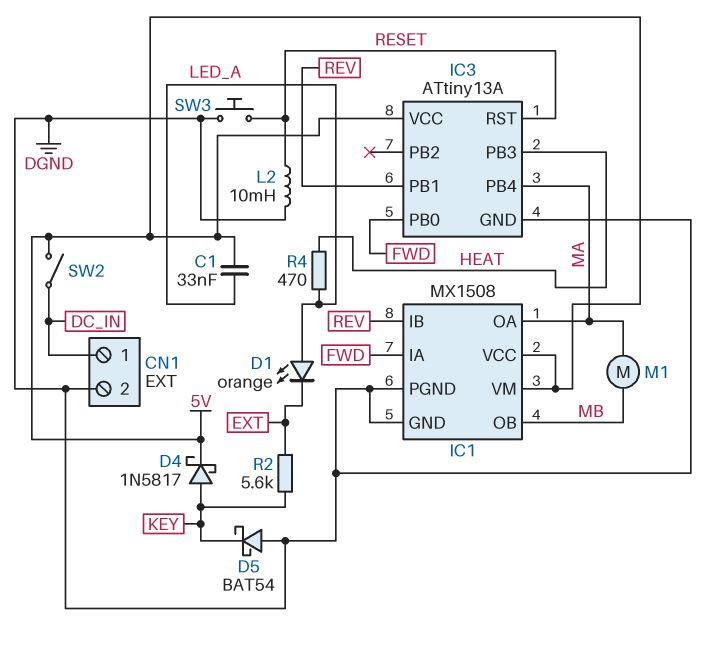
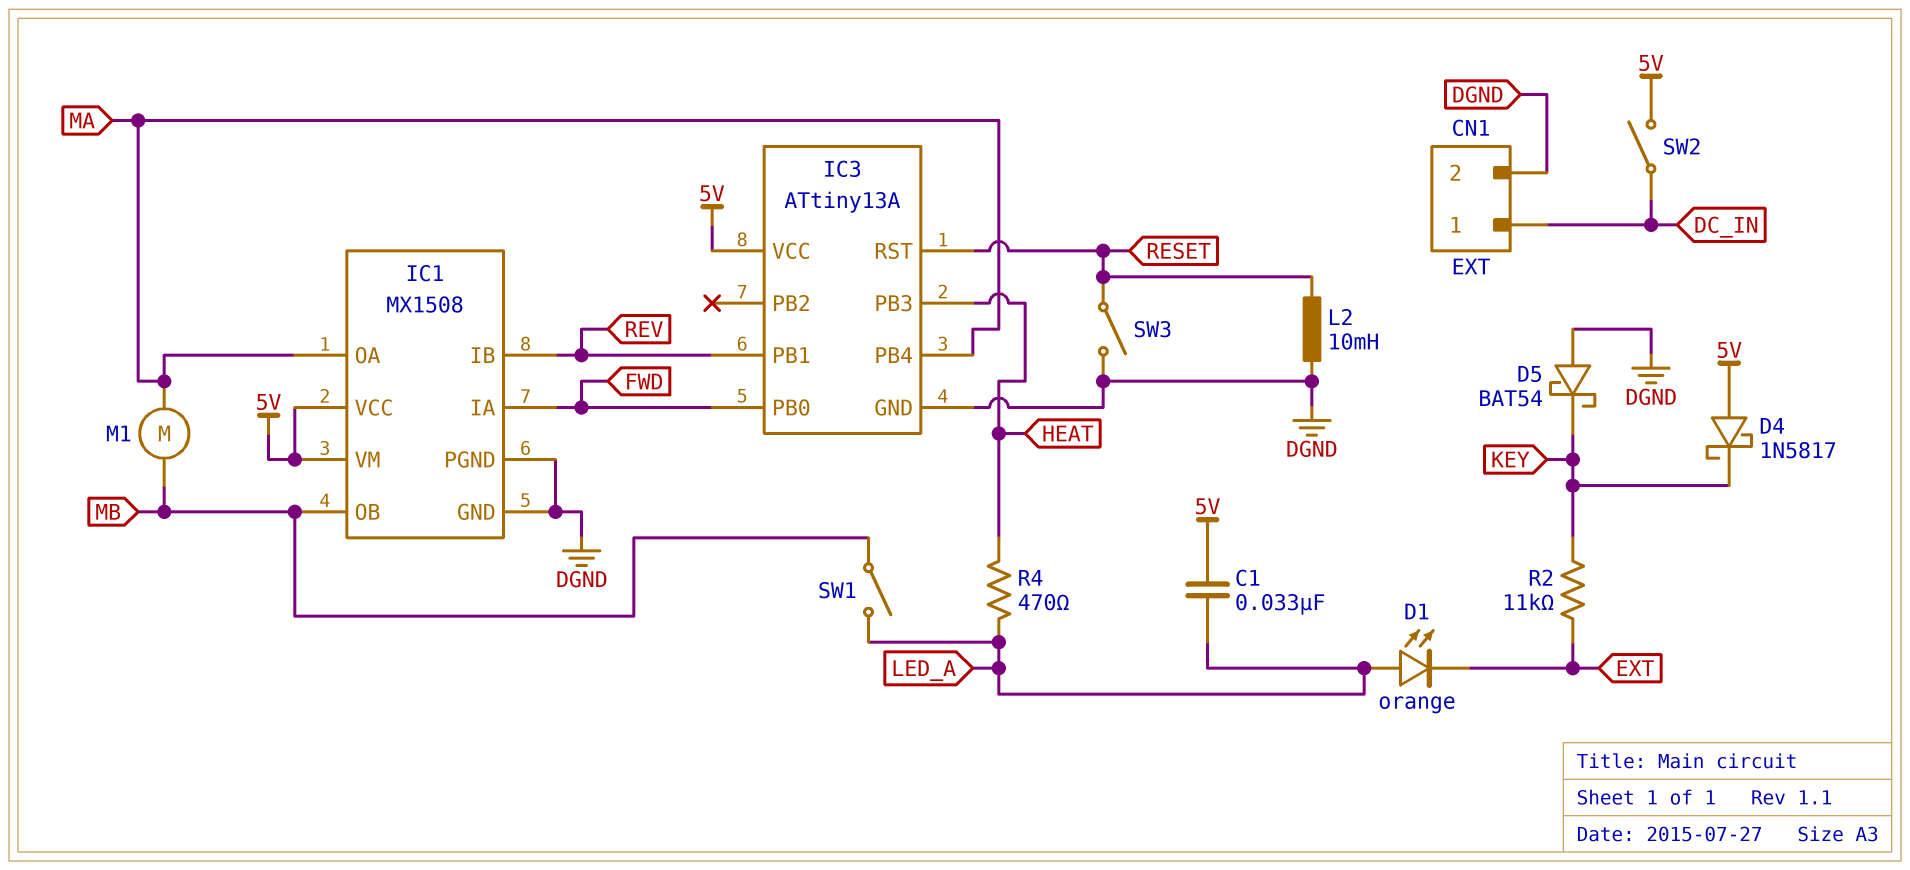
D4: schottky 1N5817 (A KEY, K 5V) -> schottky 1N5817 (A 5V, K KEY)
R2: 5.6k (EXT, KEY) -> 11k (EXT, KEY)
SW1: none -> switch (LED_A, MB)
SW3: button (DGND, RESET) -> switch (DGND, RESET)

